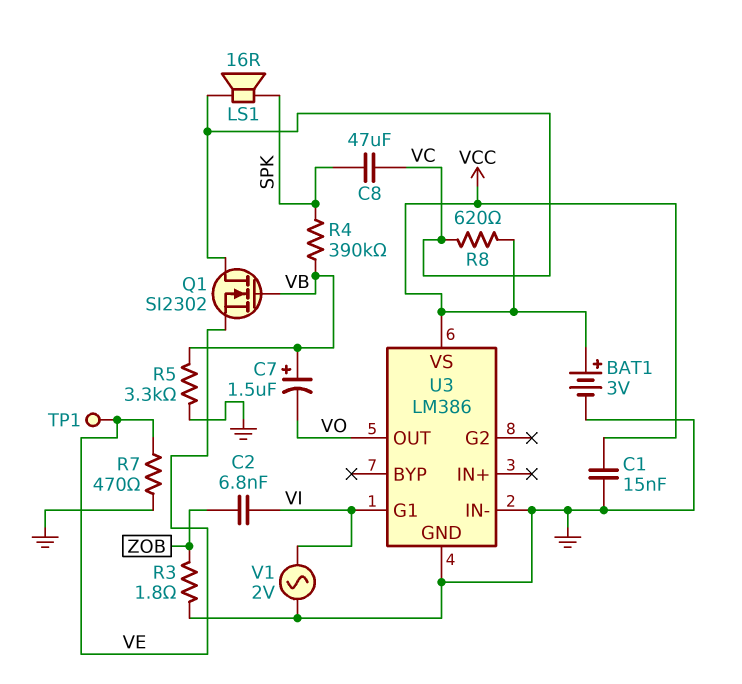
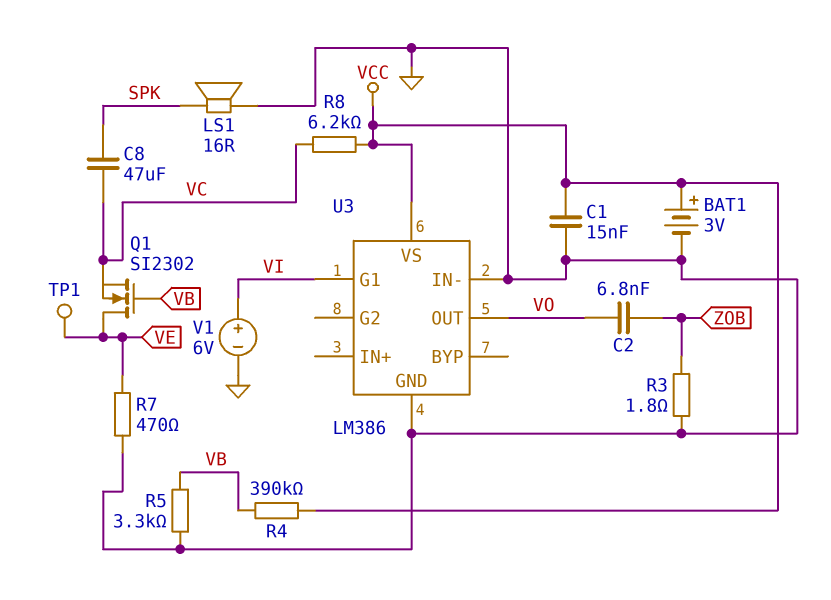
C2: 6.8nF (VI, ZOB) -> 6.8nF (VO, ZOB)
C7: 1.5uF (plus VB, minus VO) -> none
LS1: speaker 16R (SPK, VC) -> speaker 16R (GND, SPK)
Q1: NMOS SI2302 (G VB, D VC, S VE) -> NMOS SI2302 (G VB, D VE, S VC)
R4: 390k (SPK, VB) -> 390k (VB, VCC)
R8: 620 (VC, VCC) -> 6.2k (VC, VCC)
V1: AC 2V (GND, VI) -> 6V (plus VI, minus GND)

